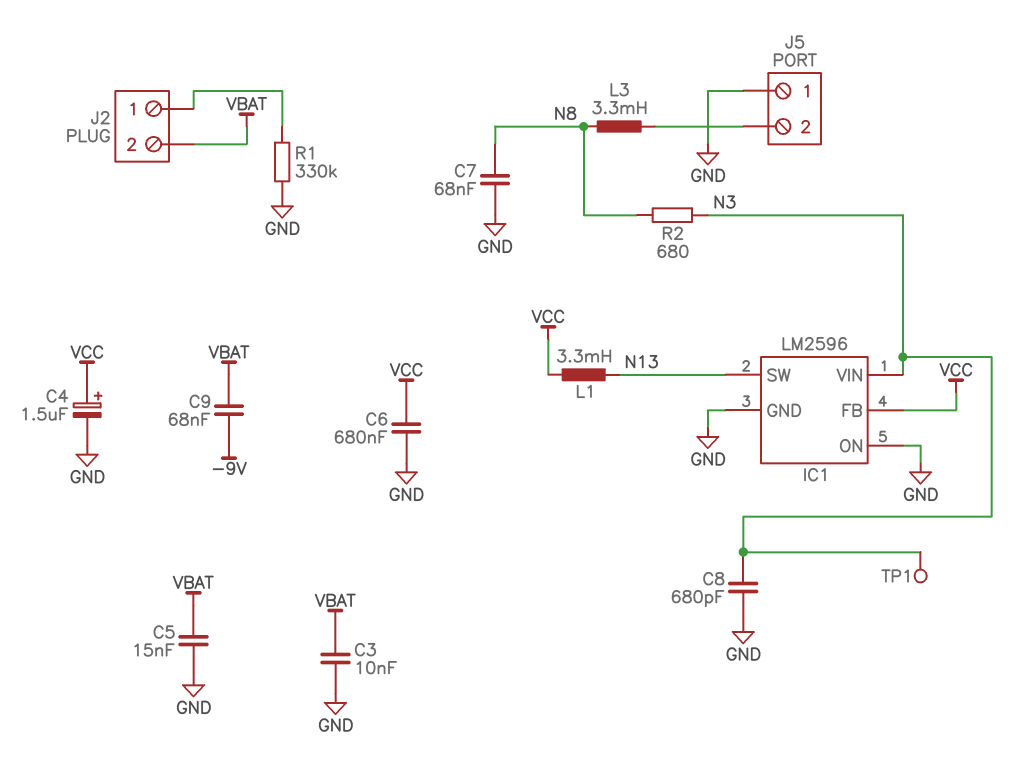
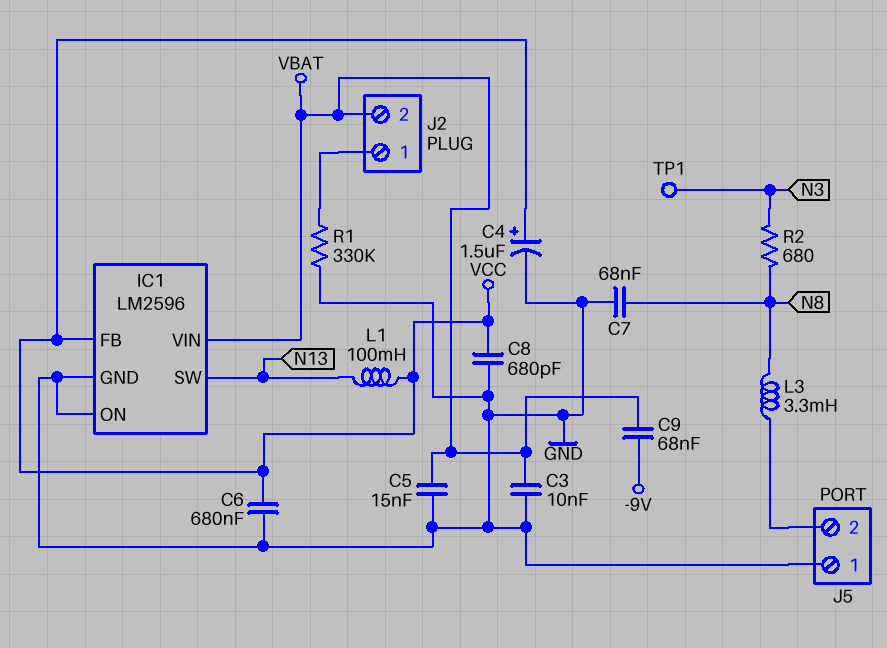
C8: 680pF (GND, N3) -> 680pF (GND, VCC)
IC1 pin VIN: N3 -> VBAT
L1: 3.3mH (N13, VCC) -> 100mH (N13, VCC)

